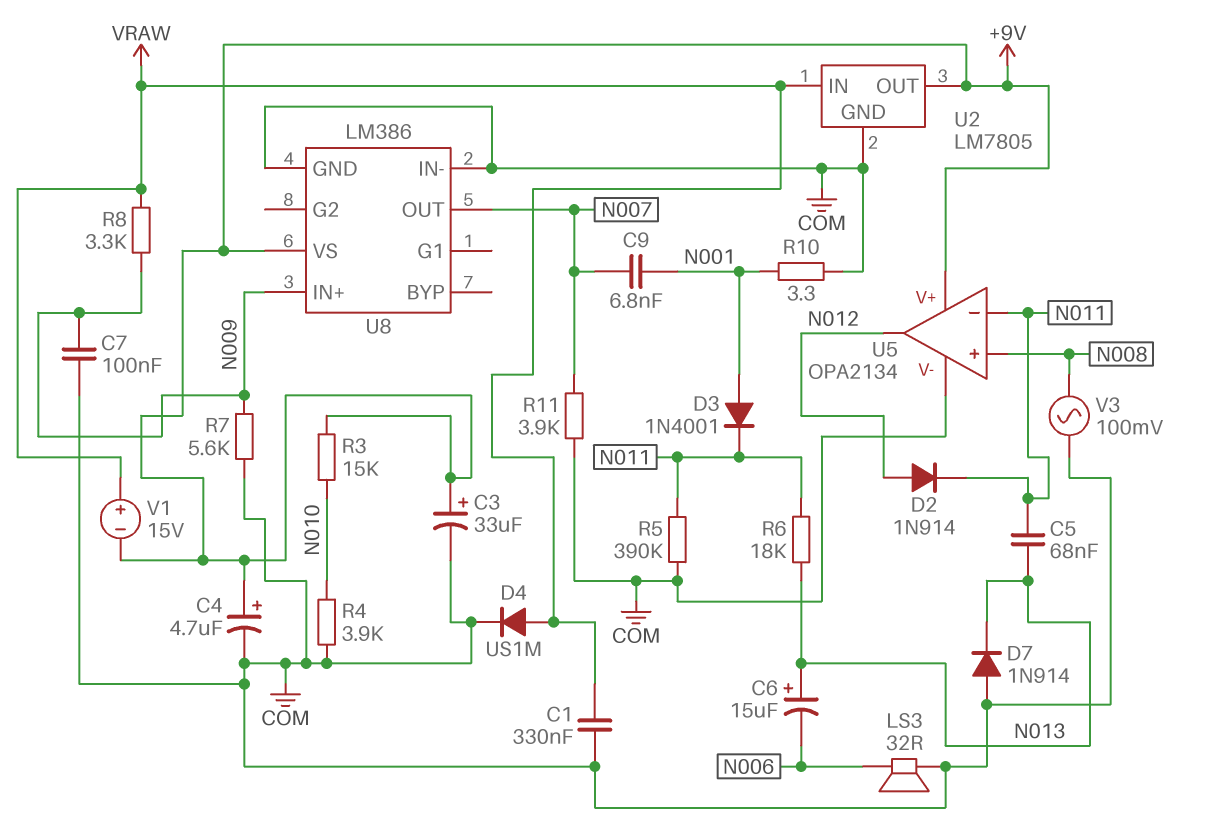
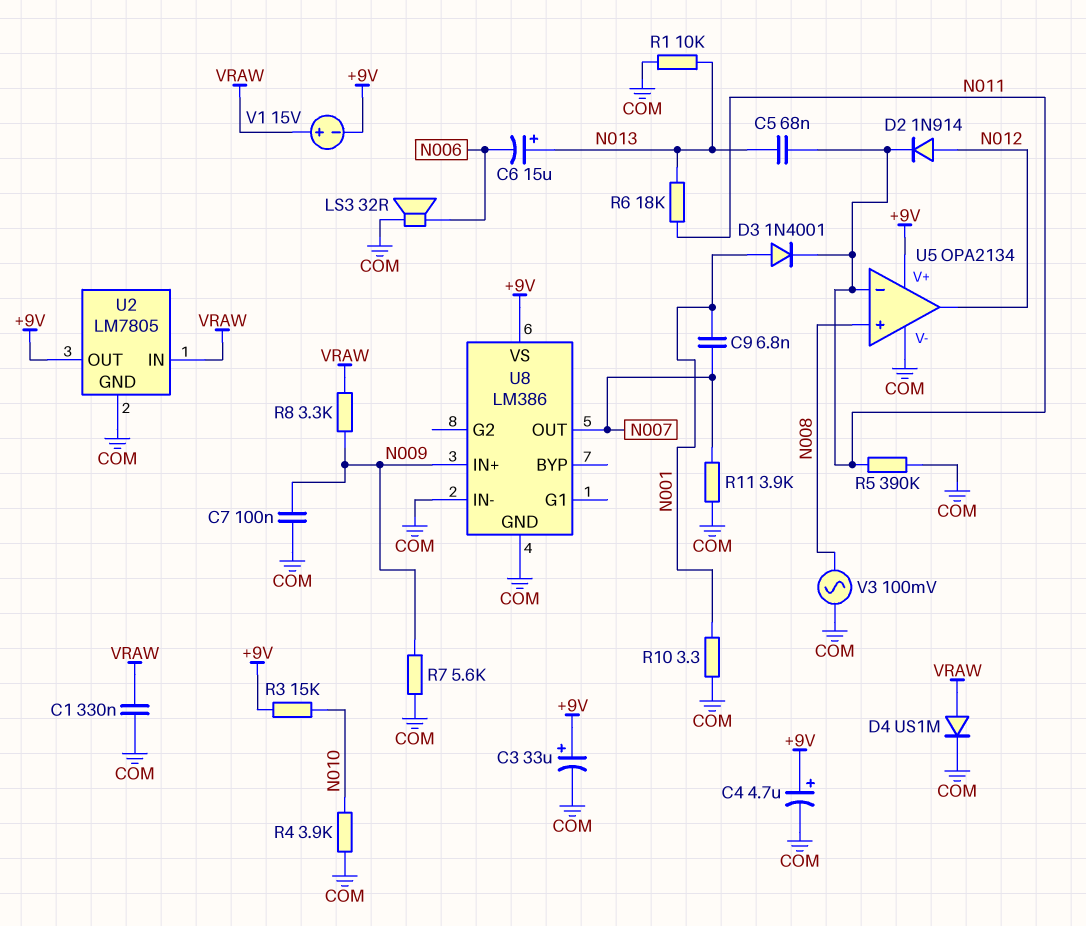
D7: diode 1N914 (A COM, K N013) -> none
R1: none -> 10k (COM, N013)

